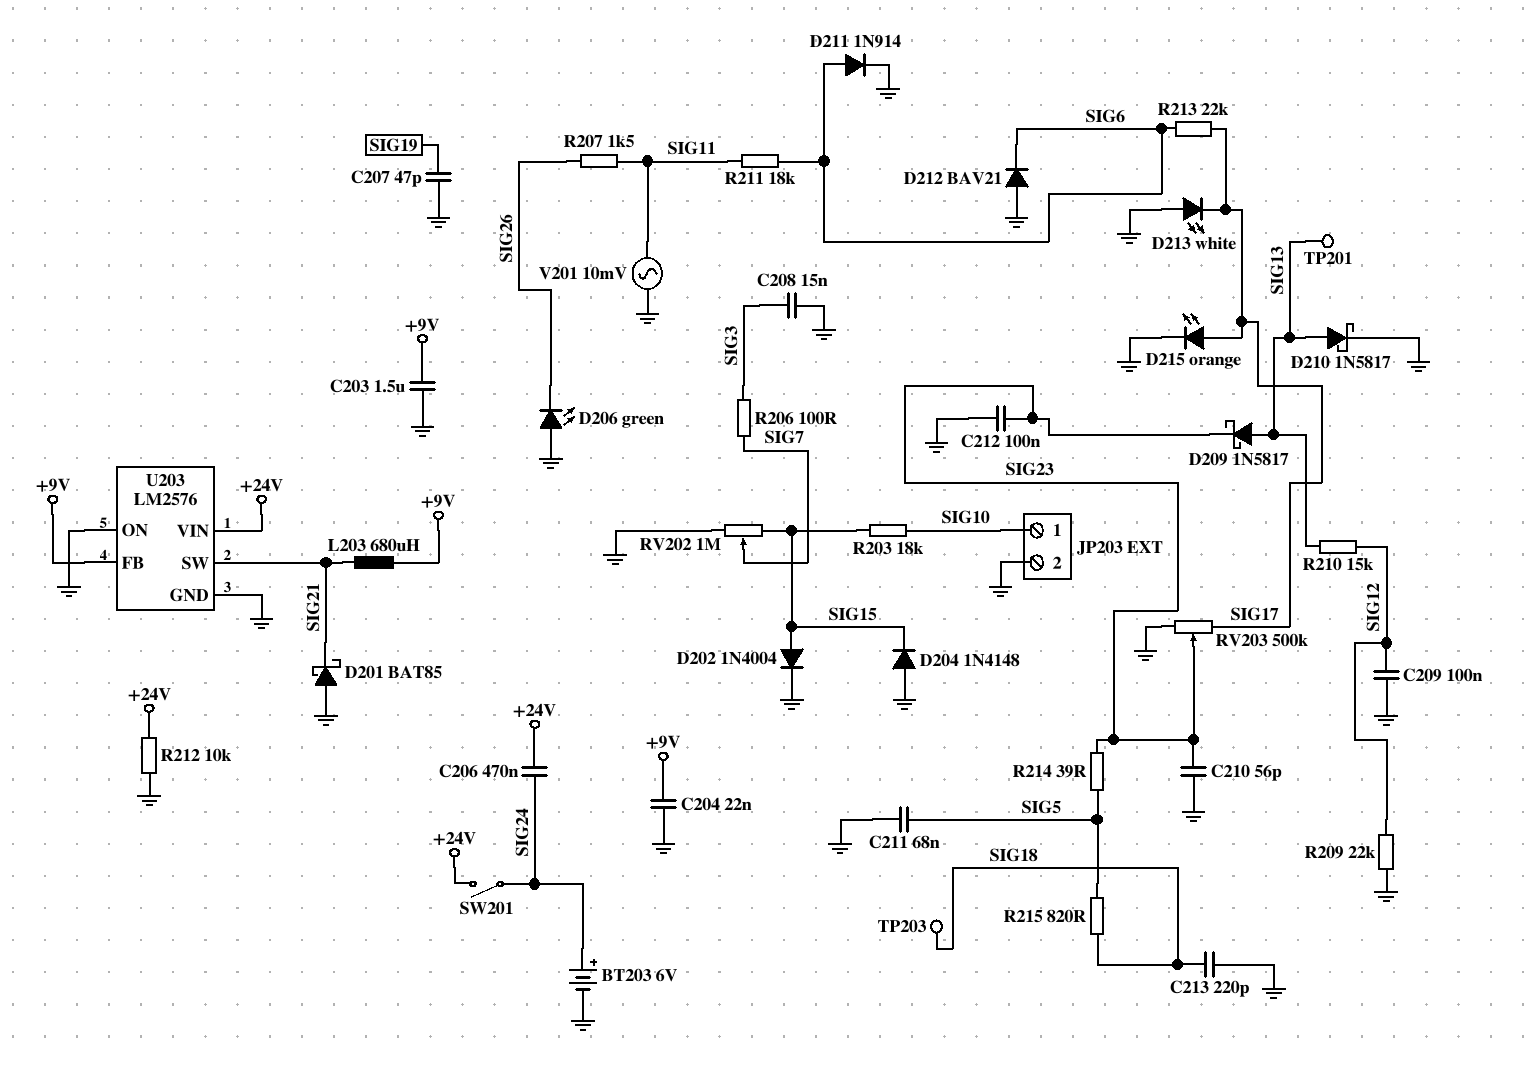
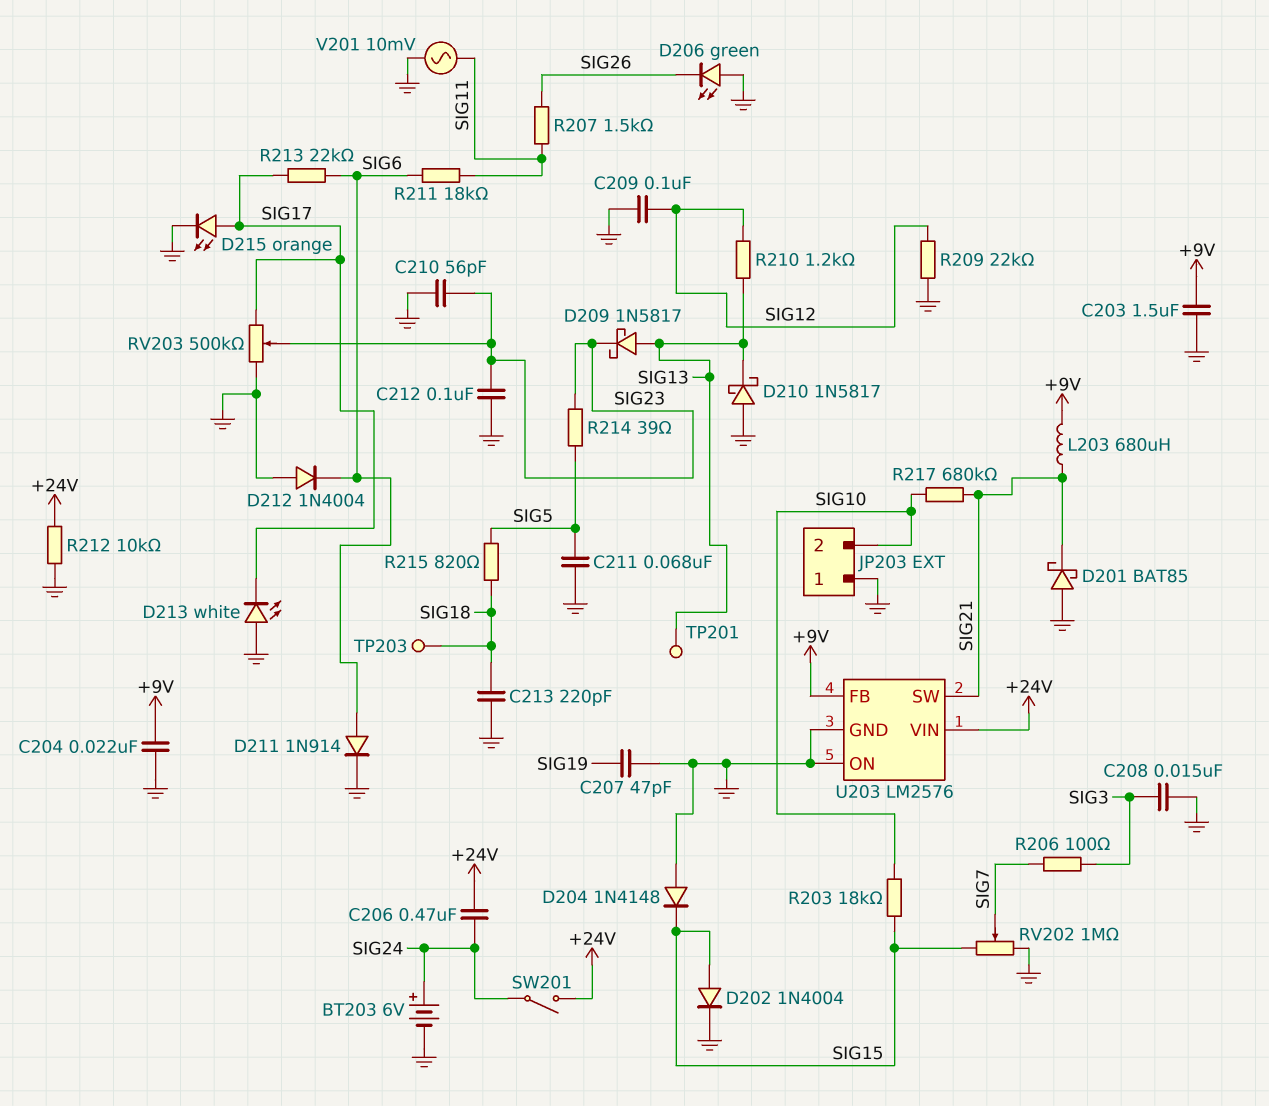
D210: schottky 1N5817 (A SIG13, K GND) -> schottky 1N5817 (A GND, K SIG13)
D212: diode BAV21 (A GND, K SIG6) -> diode 1N4004 (A GND, K SIG6)
JP203 pin 1: SIG10 -> GND
JP203 pin 2: GND -> SIG10
R210: 15k (SIG12, SIG13) -> 1.2k (SIG12, SIG13)
R217: none -> 680k (SIG10, SIG21)

